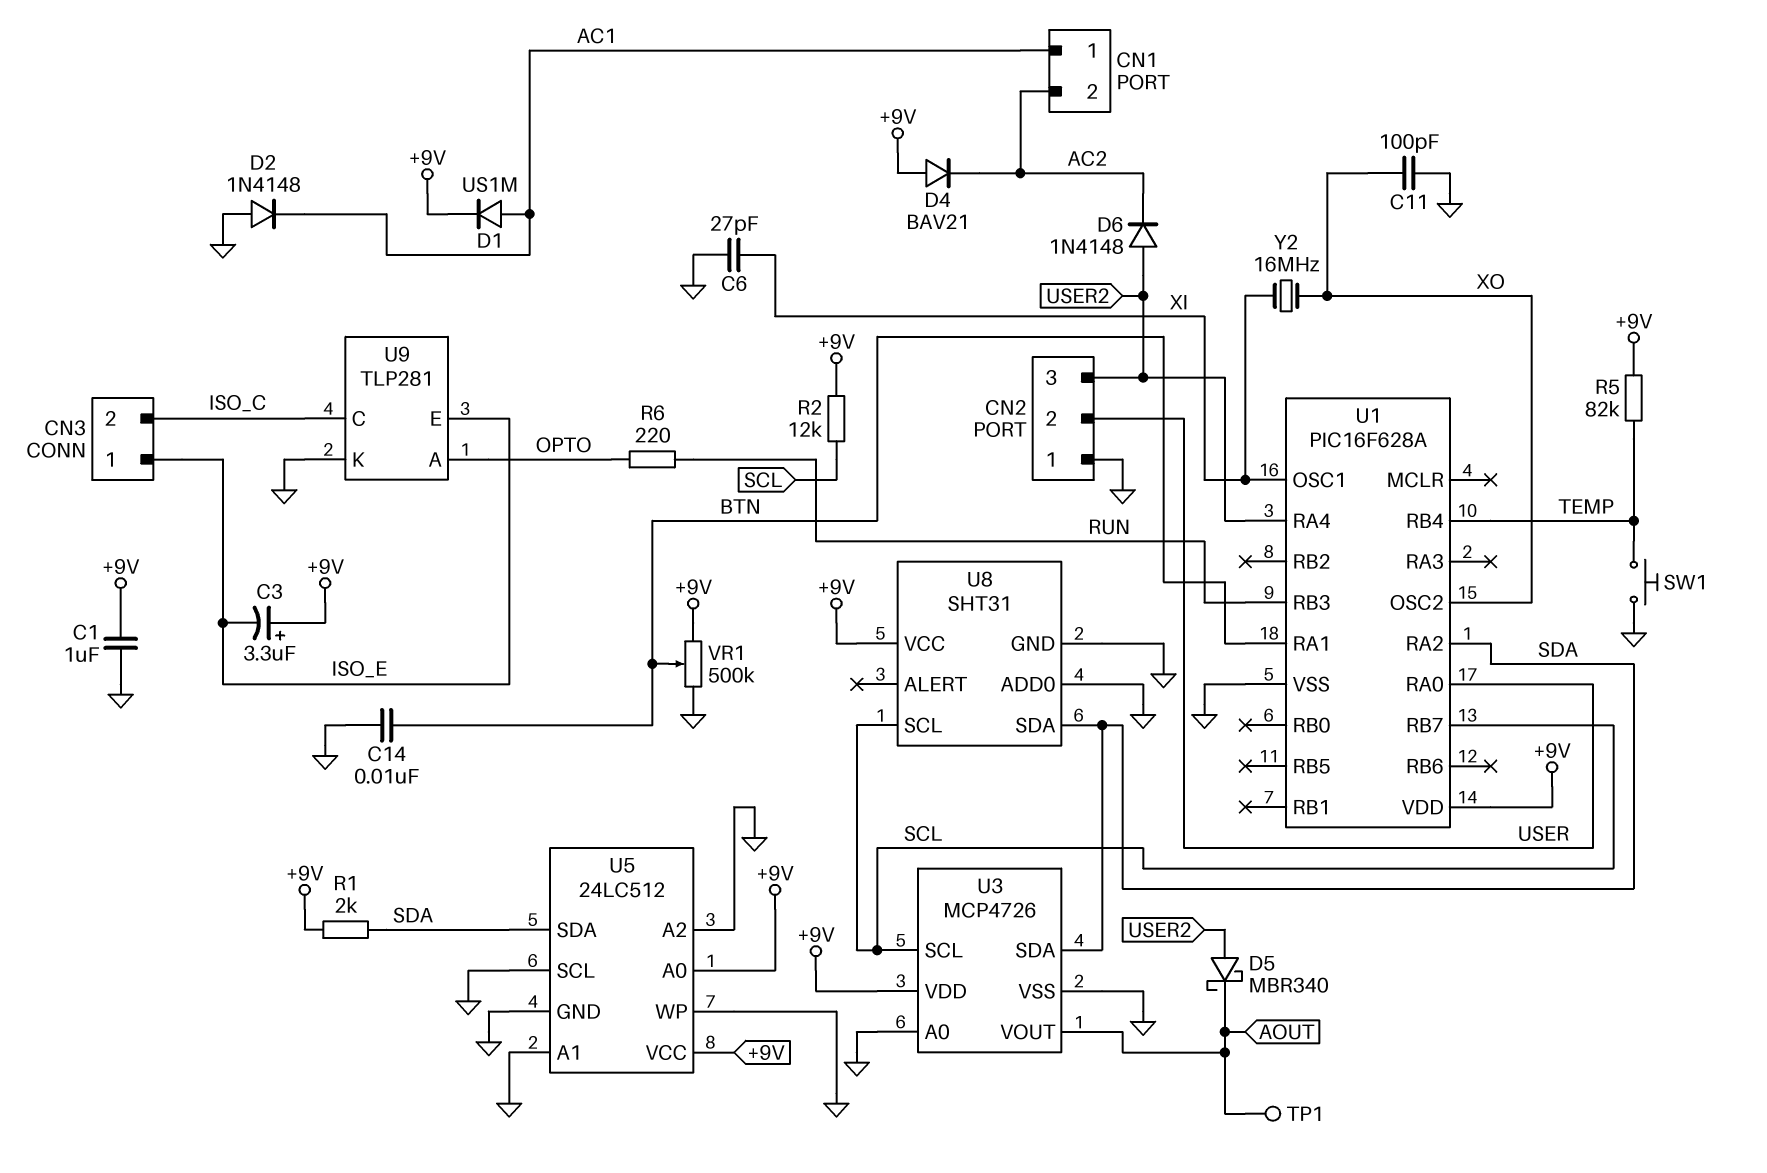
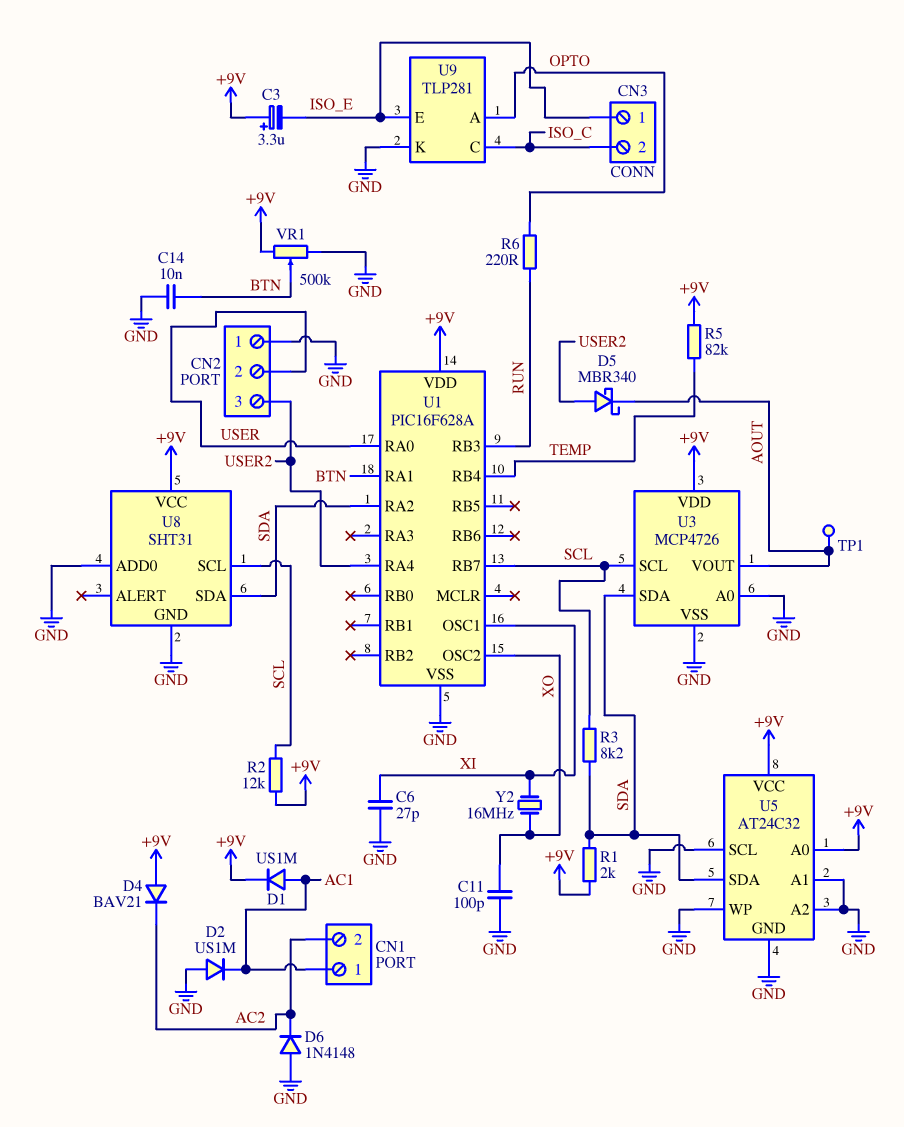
C1: 1uF (+9V, GND) -> none
D2: diode 1N4148 (A GND, K AC1) -> diode US1M (A GND, K AC1)
D6: diode 1N4148 (A USER2, K AC2) -> diode 1N4148 (A GND, K AC2)
R3: none -> 8.2k (SCL, SDA)
SW1: button (GND, TEMP) -> none
U5: 24LC512 -> AT24C32

